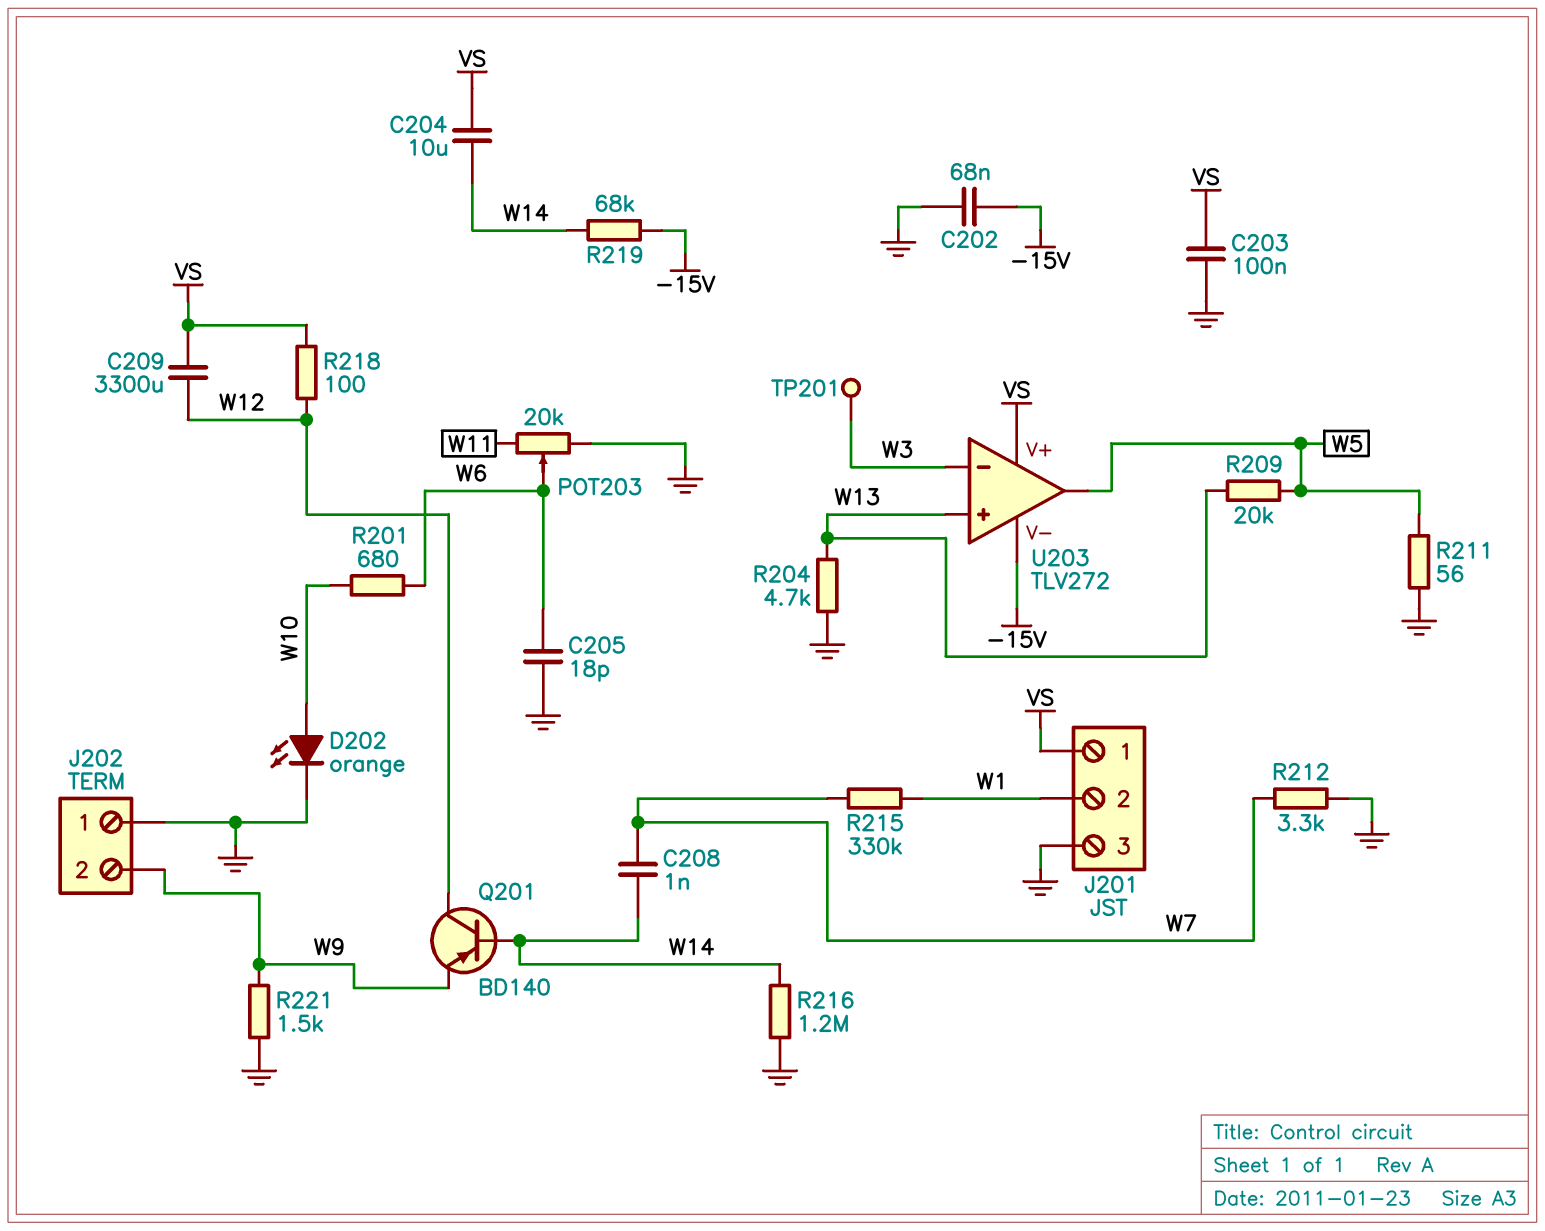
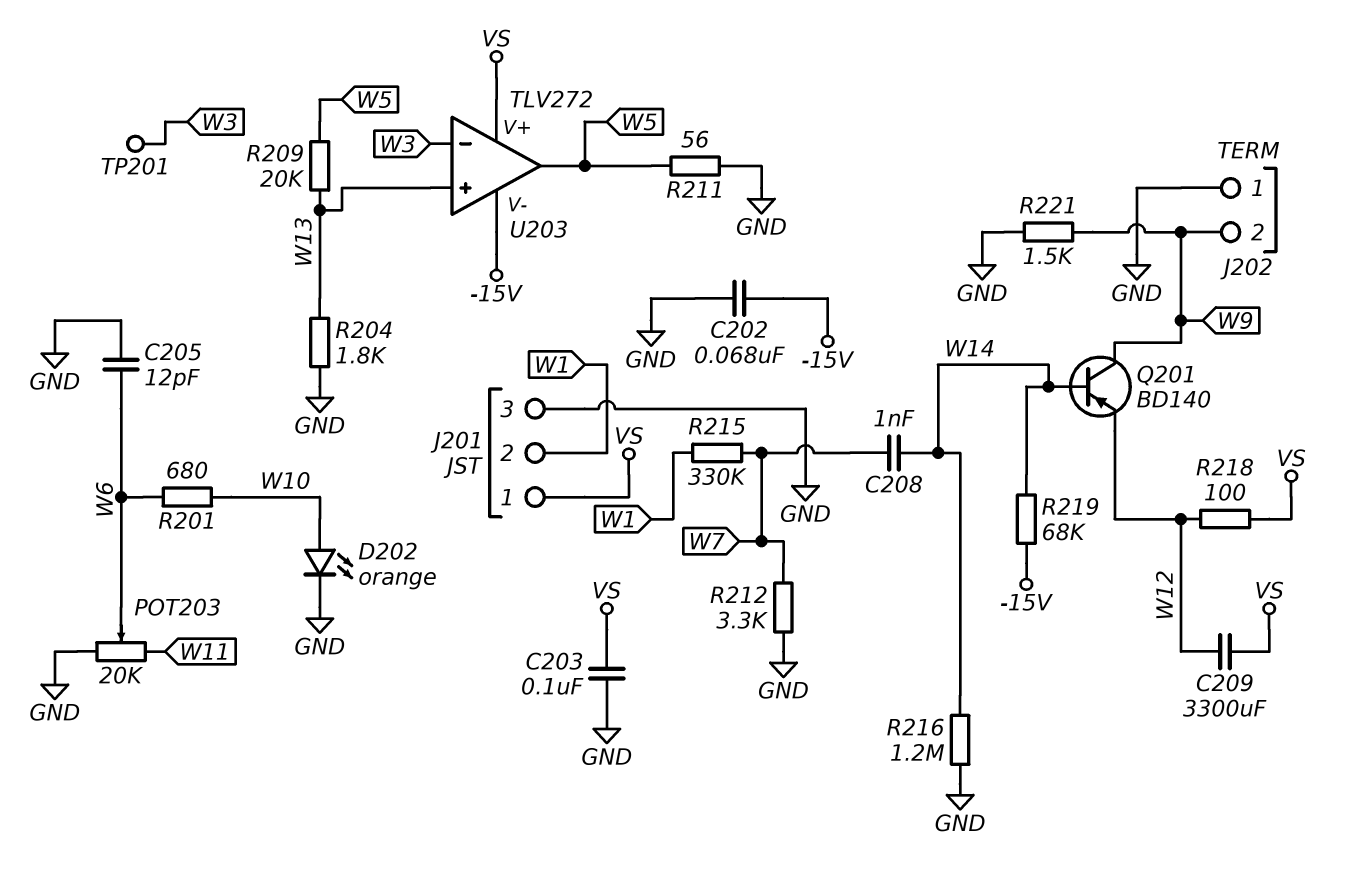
C204: 10uF (VS, W14) -> none
C205: 18pF (GND, W6) -> 12pF (GND, W6)
Q201: PNP BD140 (B W14, C W12, E W9) -> PNP BD140 (B W14, C W9, E W12)
R204: 4.7k (GND, W13) -> 1.8k (GND, W13)

